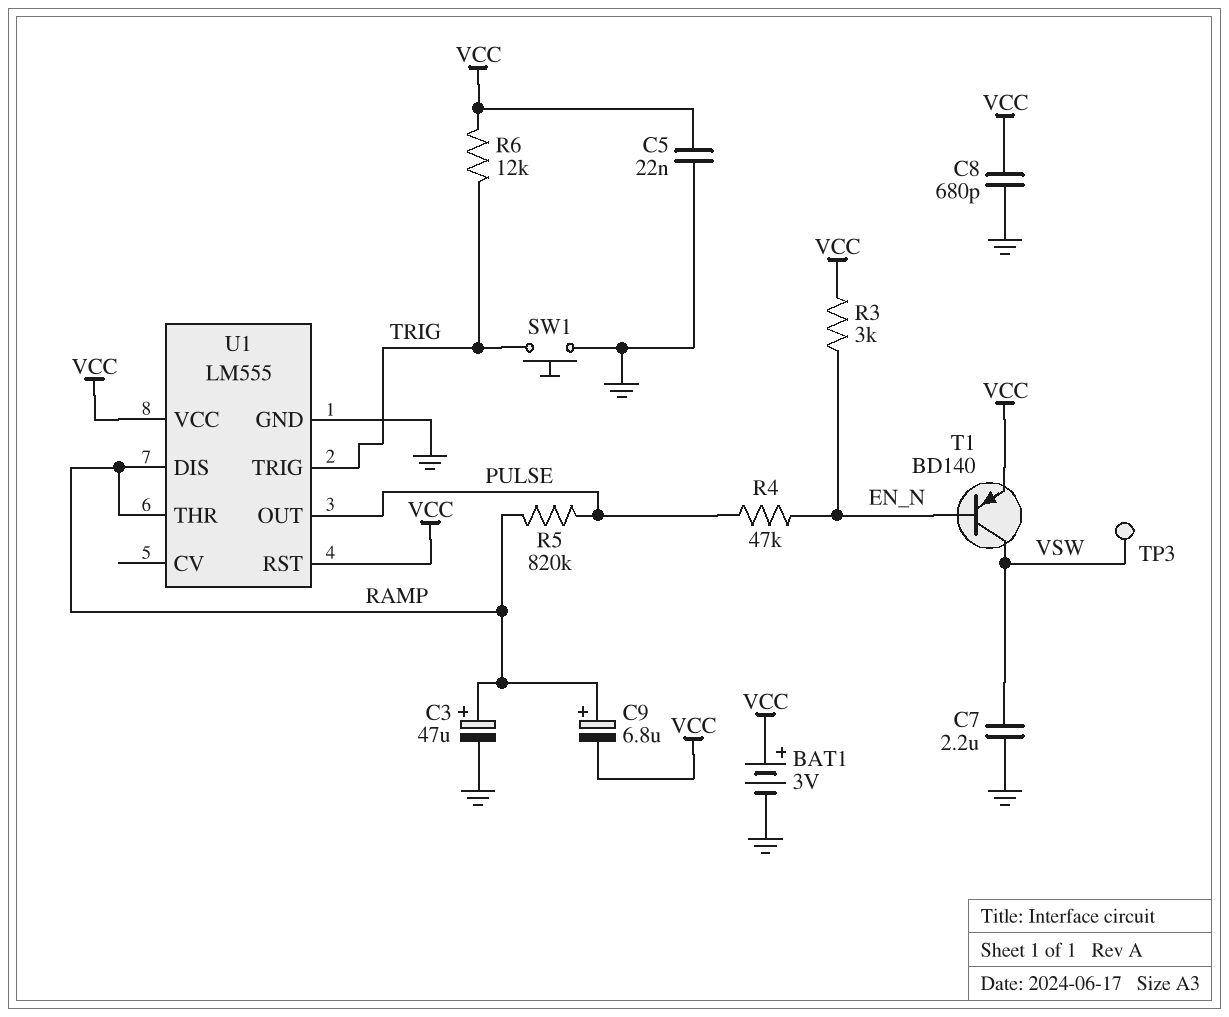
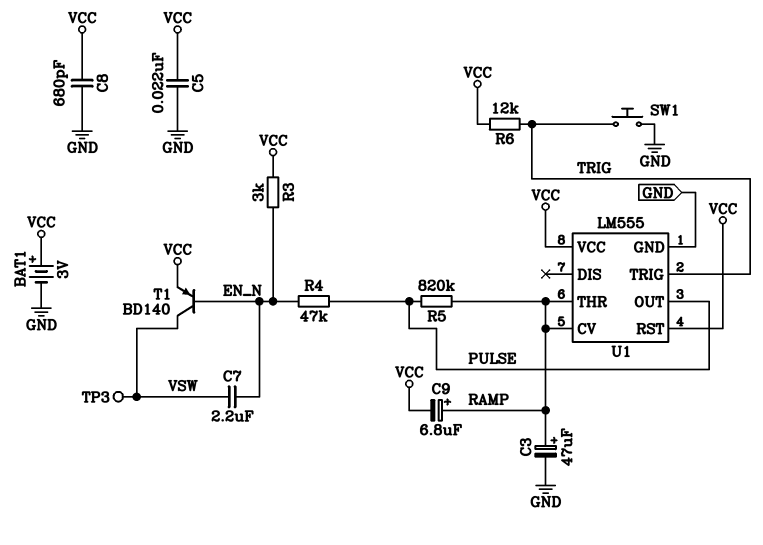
C7: 2.2uF (GND, VSW) -> 2.2uF (EN_N, VSW)
U1 pin CV: none -> RAMP
U1 pin DIS: RAMP -> none

